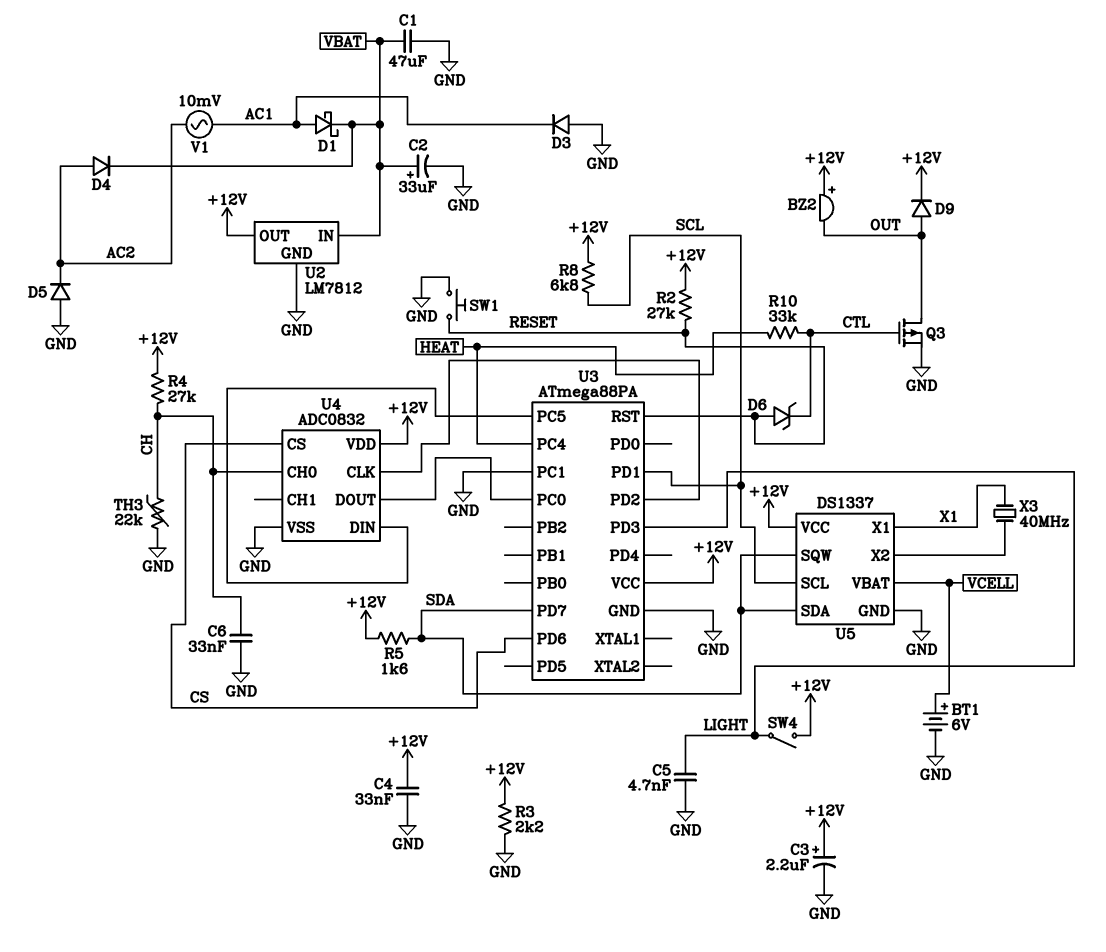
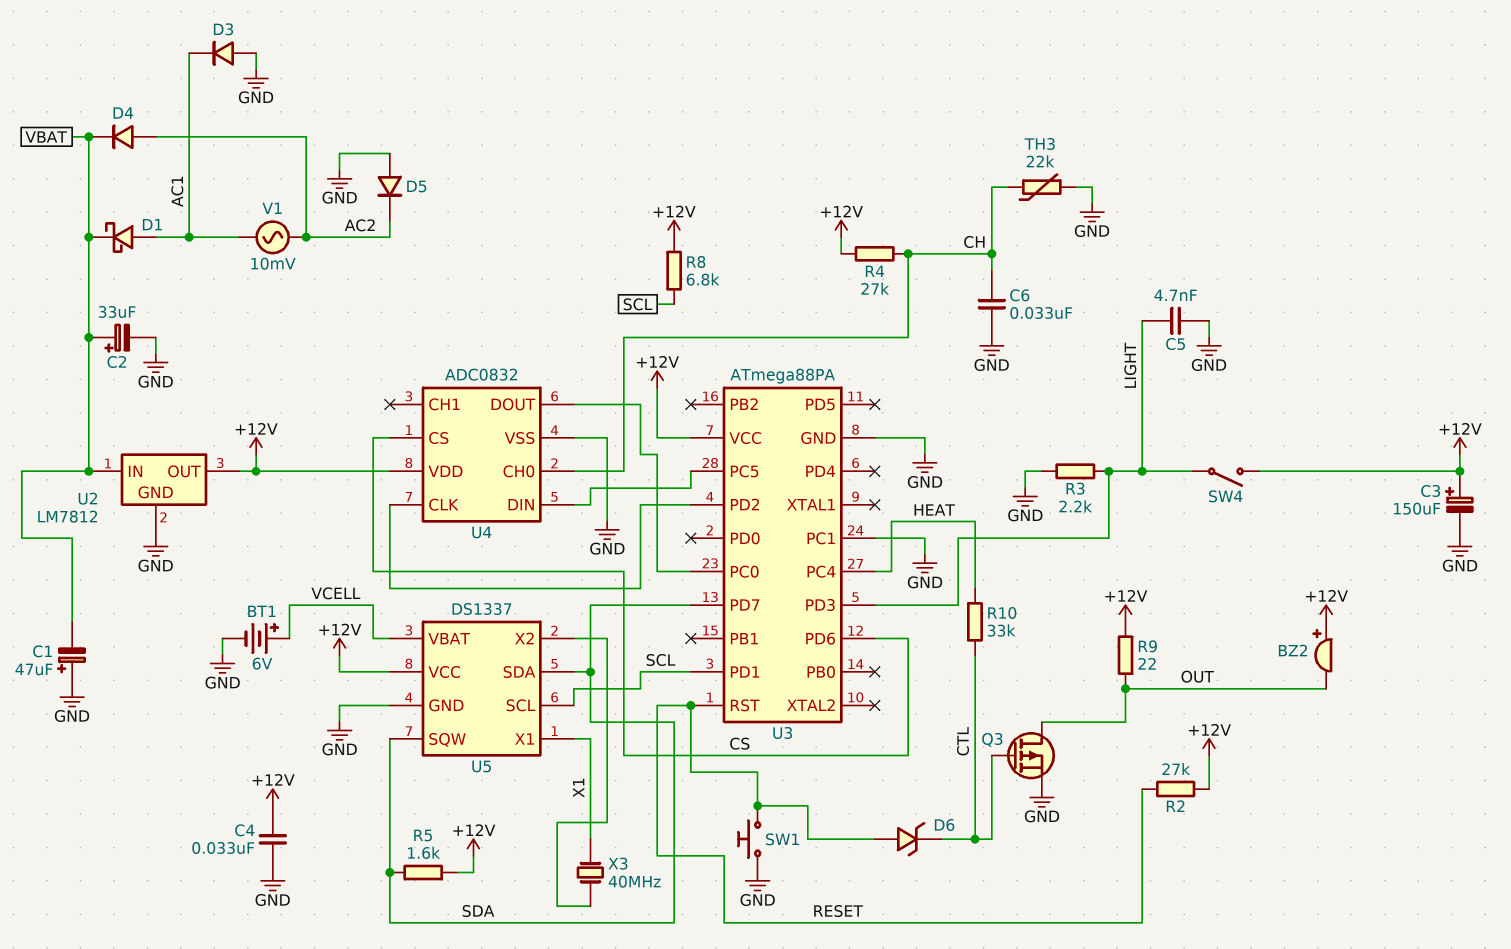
C1: 47uF (GND, VBAT) -> 47uF (plus GND, minus VBAT)
C3: 2.2uF (plus +12V, minus GND) -> 150uF (plus +12V, minus GND)
D9: diode (A OUT, K +12V) -> none
R3: 2.2k (+12V, GND) -> 2.2k (GND, LIGHT)
R9: none -> 22 (+12V, OUT)

